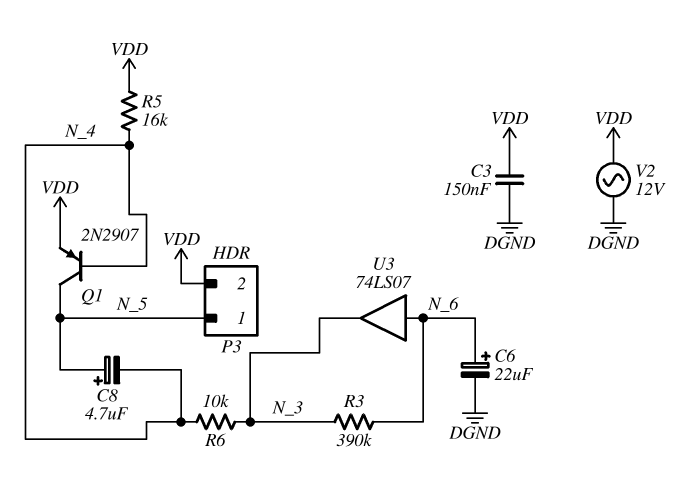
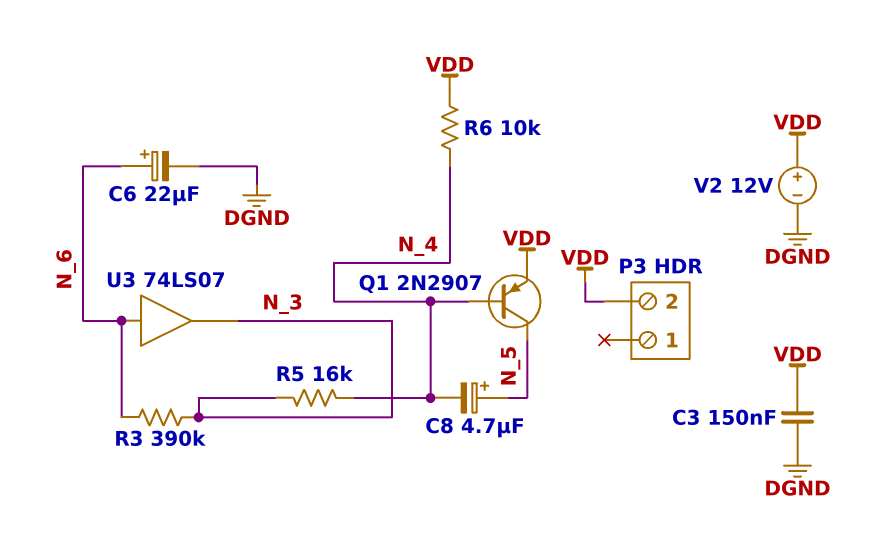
P3 pin 1: N_5 -> none
R5: 16k (N_4, VDD) -> 16k (N_3, N_4)
R6: 10k (N_3, N_4) -> 10k (N_4, VDD)
V2: AC 12V (DGND, VDD) -> 12V (plus VDD, minus DGND)

